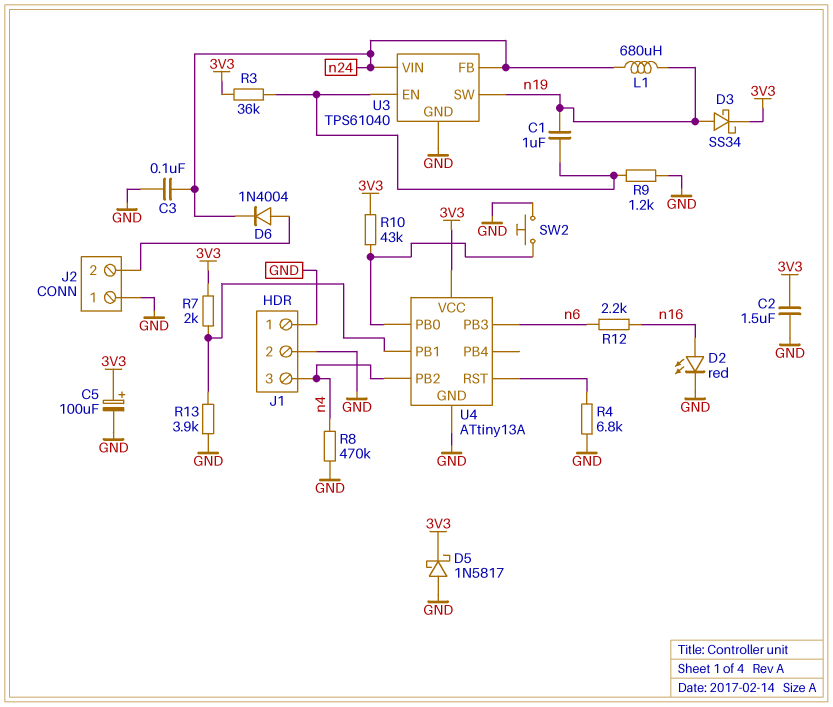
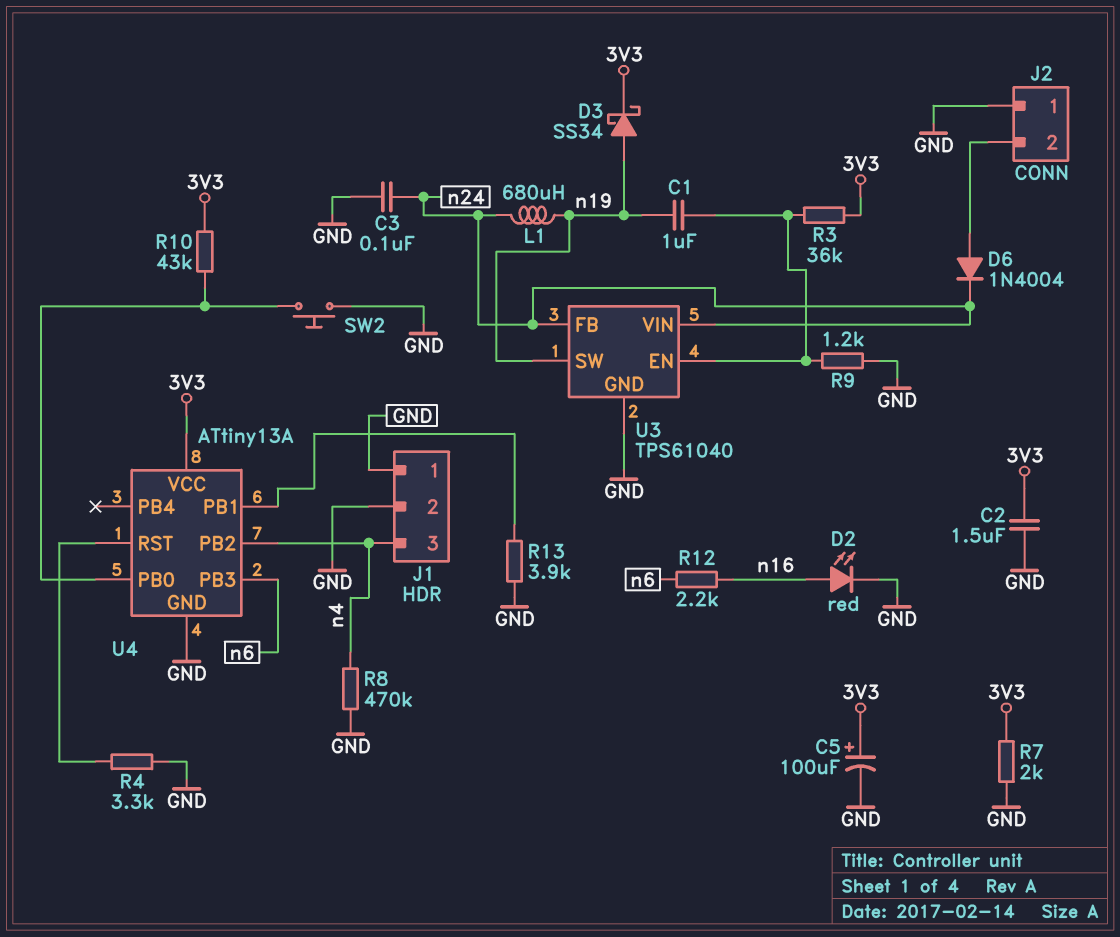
D5: schottky 1N5817 (A GND, K 3V3) -> none
R4: 6.8k (GND, U4/RST) -> 3.3k (GND, U4/RST)
R7: 2k (3V3, U4/PB1) -> 2k (3V3, GND)

